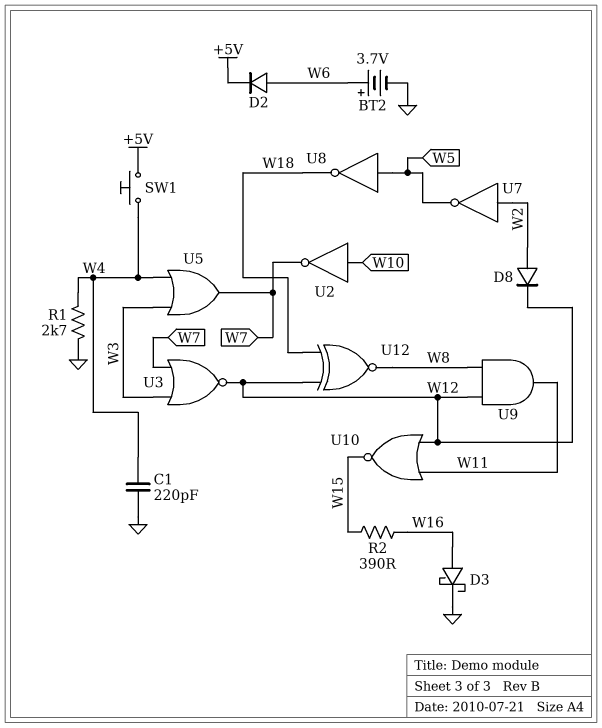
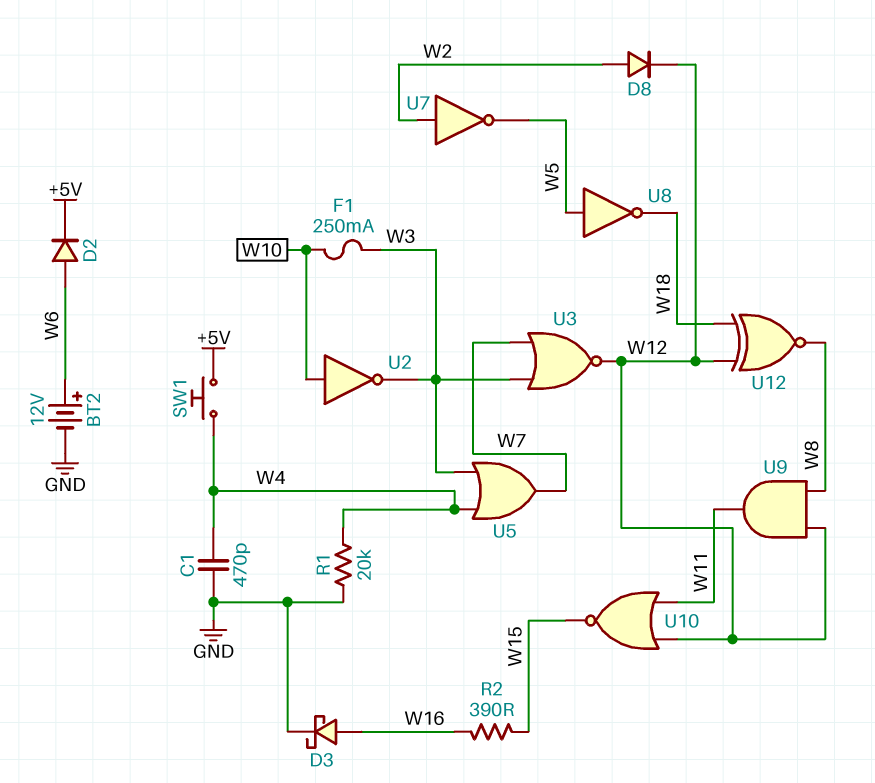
BT2: 3.7V (plus W6, minus GND) -> 12V (plus W6, minus GND)
C1: 220pF (GND, W4) -> 470pF (GND, W4)
F1: none -> 250mA (W3, W10)
R1: 2.7k (GND, W4) -> 20k (GND, W4)
U2: NOT (in W10, out W7) -> NOT (in W10, out W3)

